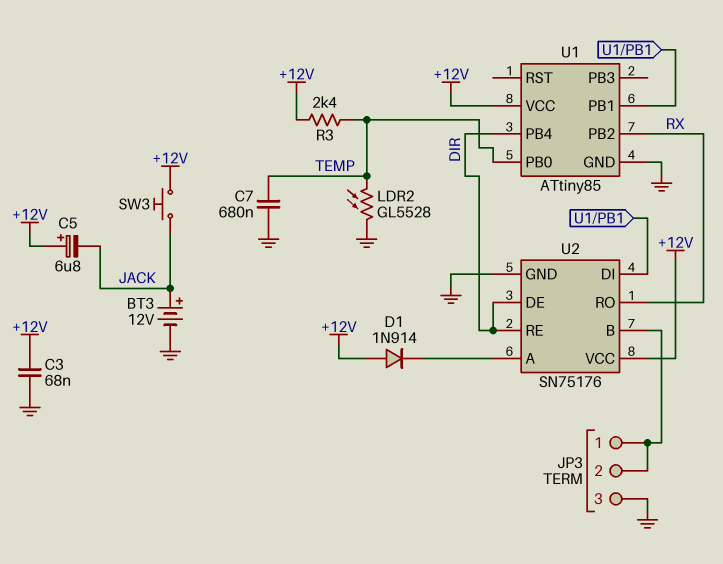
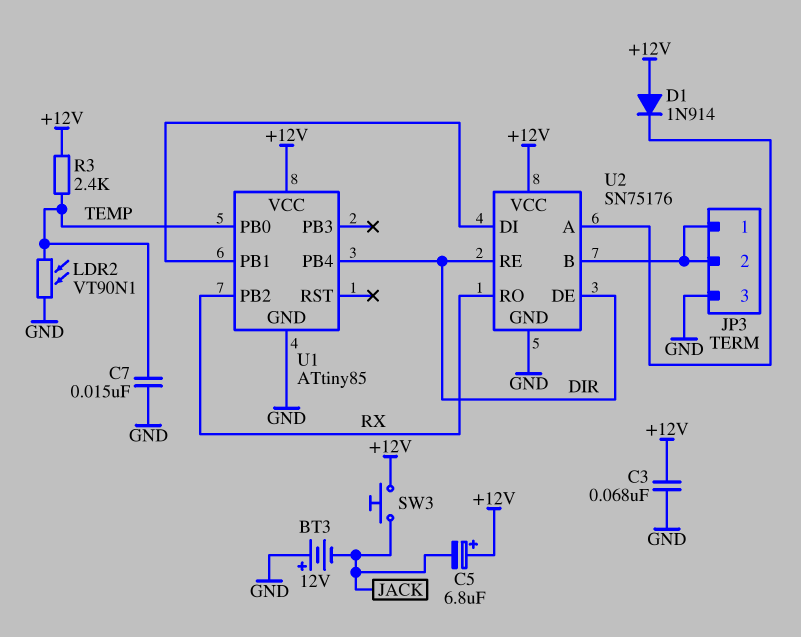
BT3: 12V (plus JACK, minus GND) -> 12V (plus GND, minus JACK)
C7: 680nF (GND, TEMP) -> 15nF (GND, TEMP)
LDR2: GL5528 (GND, TEMP) -> VT90N1 (GND, TEMP)

